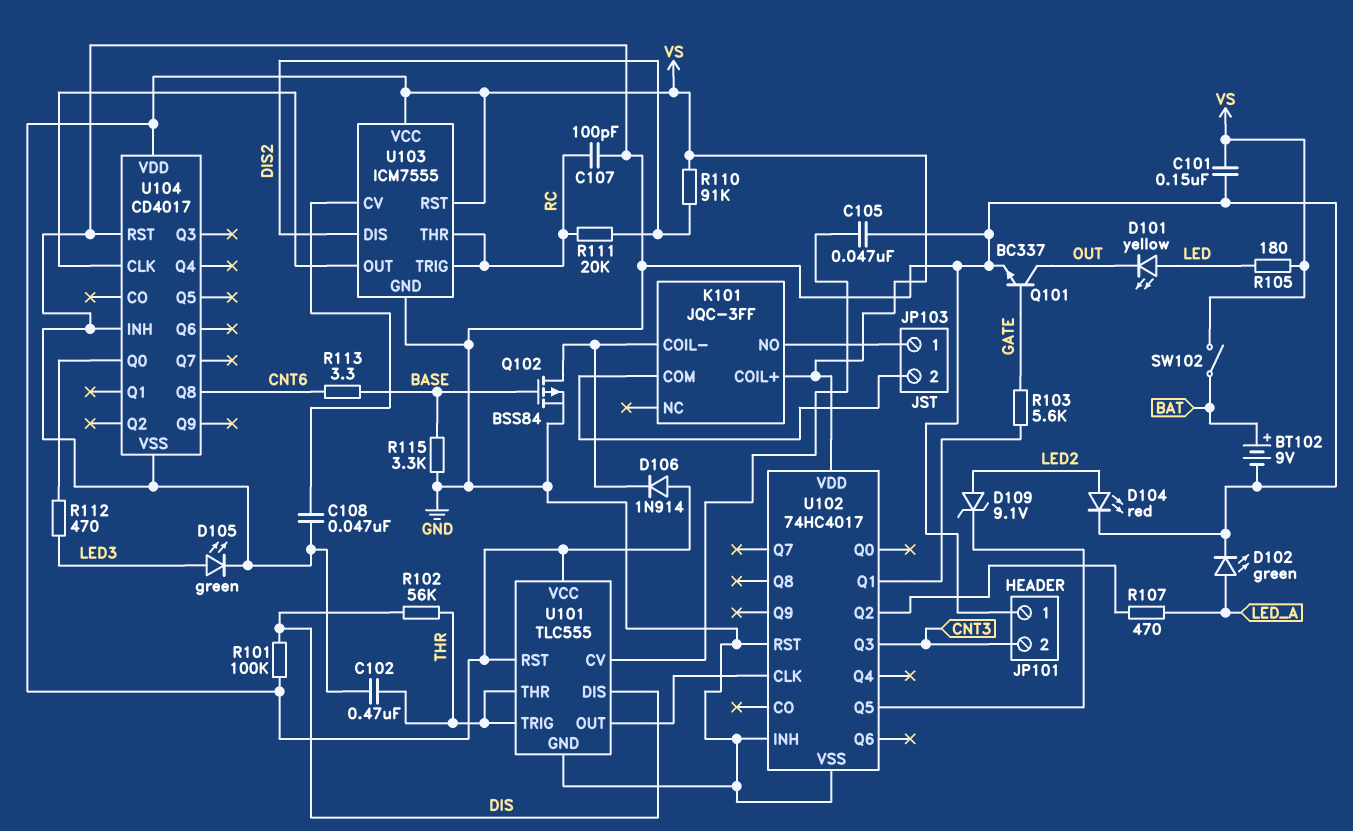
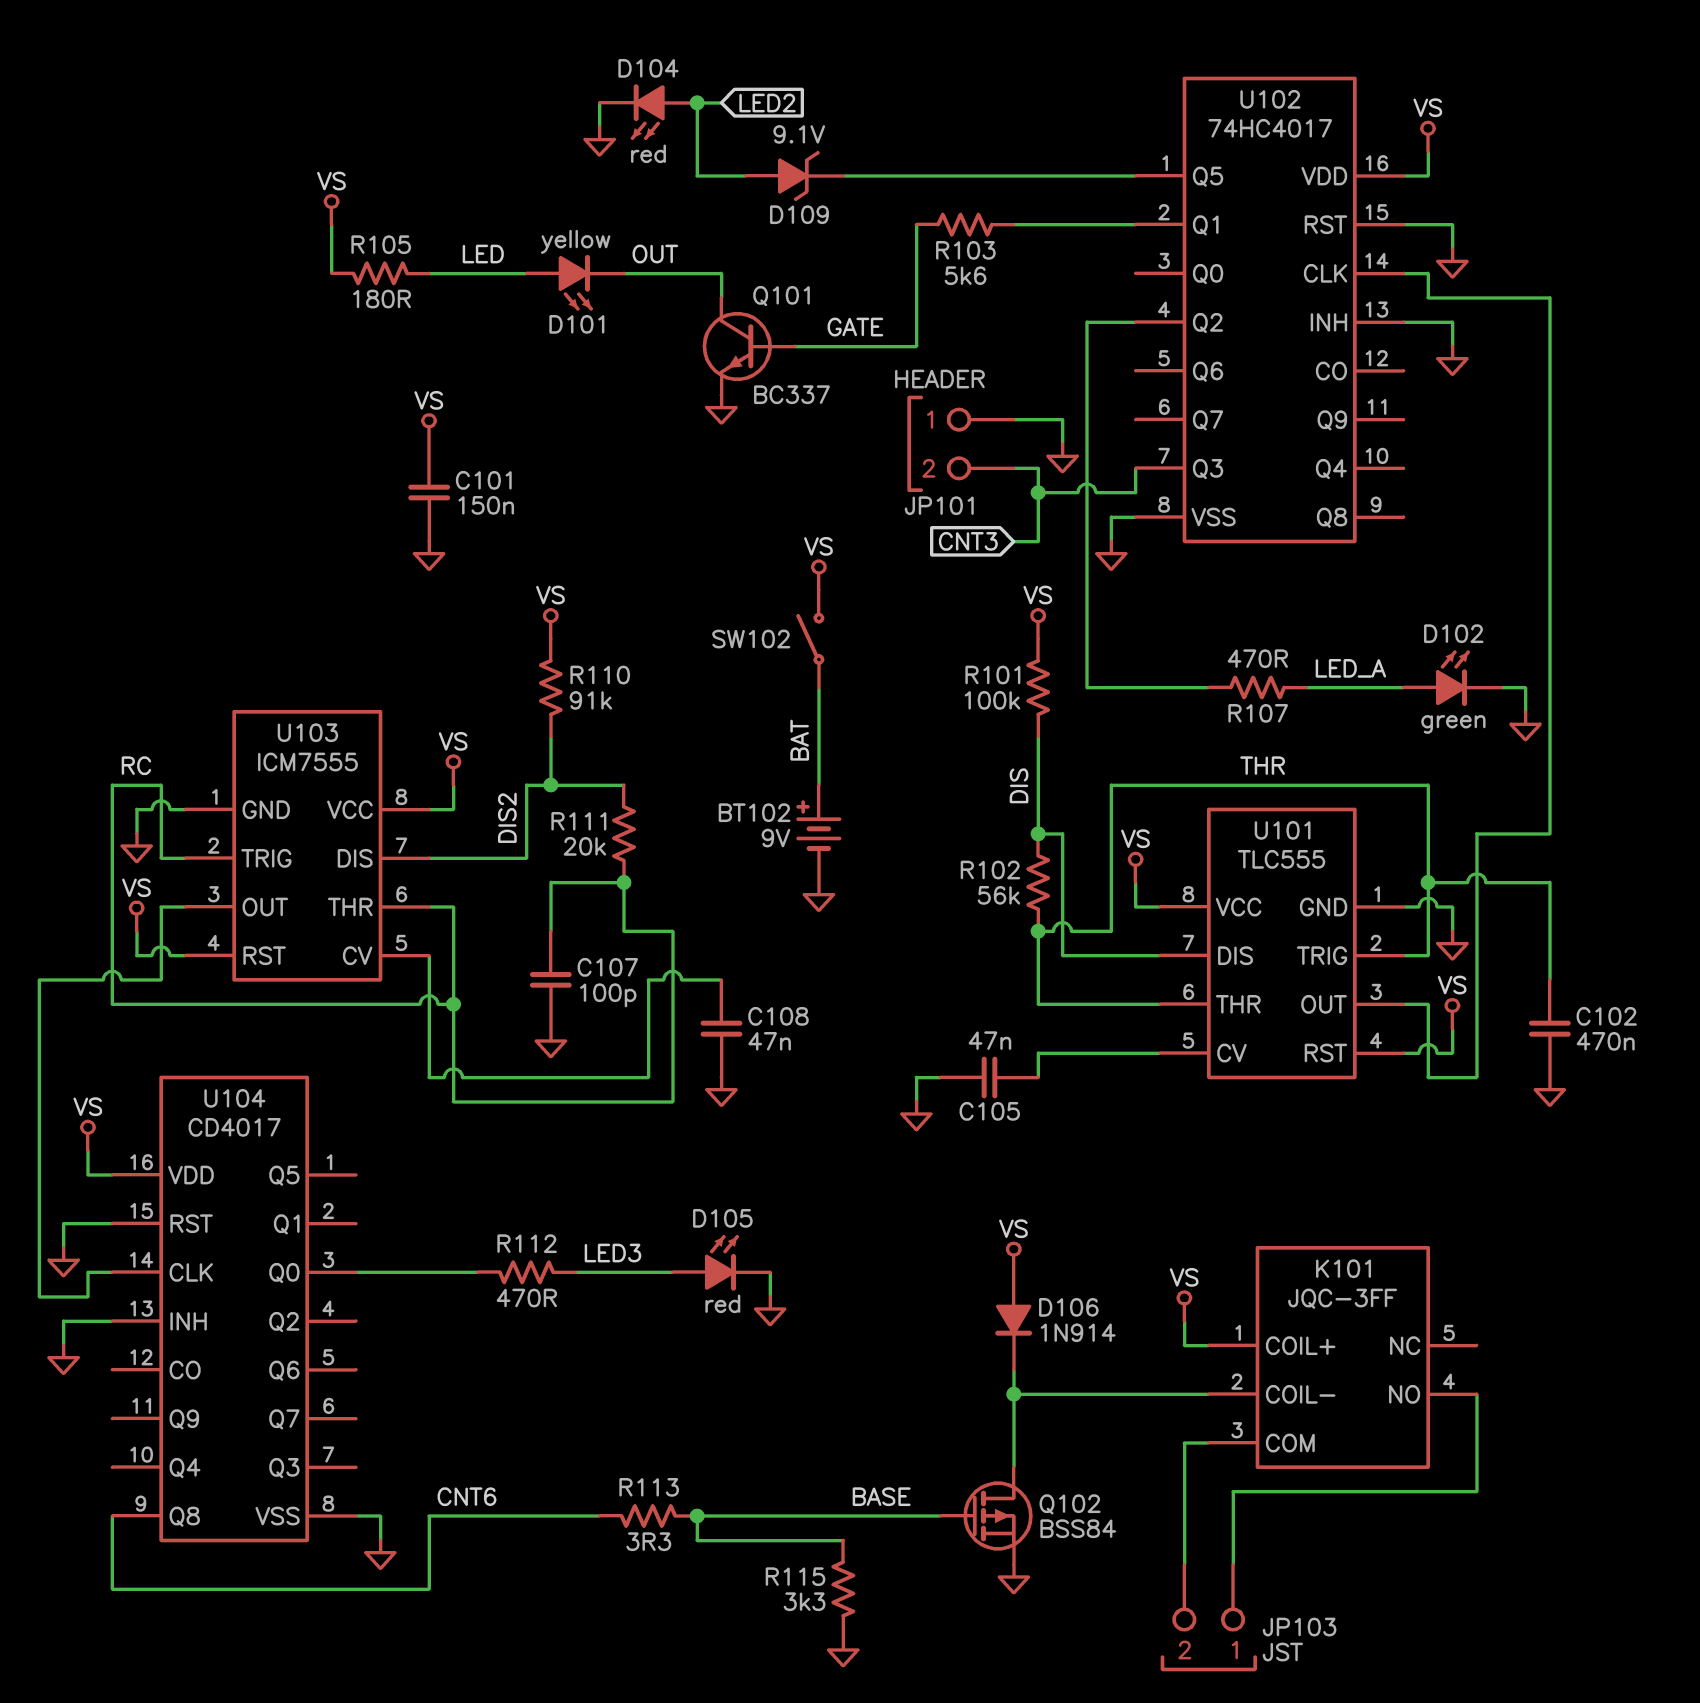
D105: LED green (A LED3, K GND) -> LED red (A LED3, K GND)

